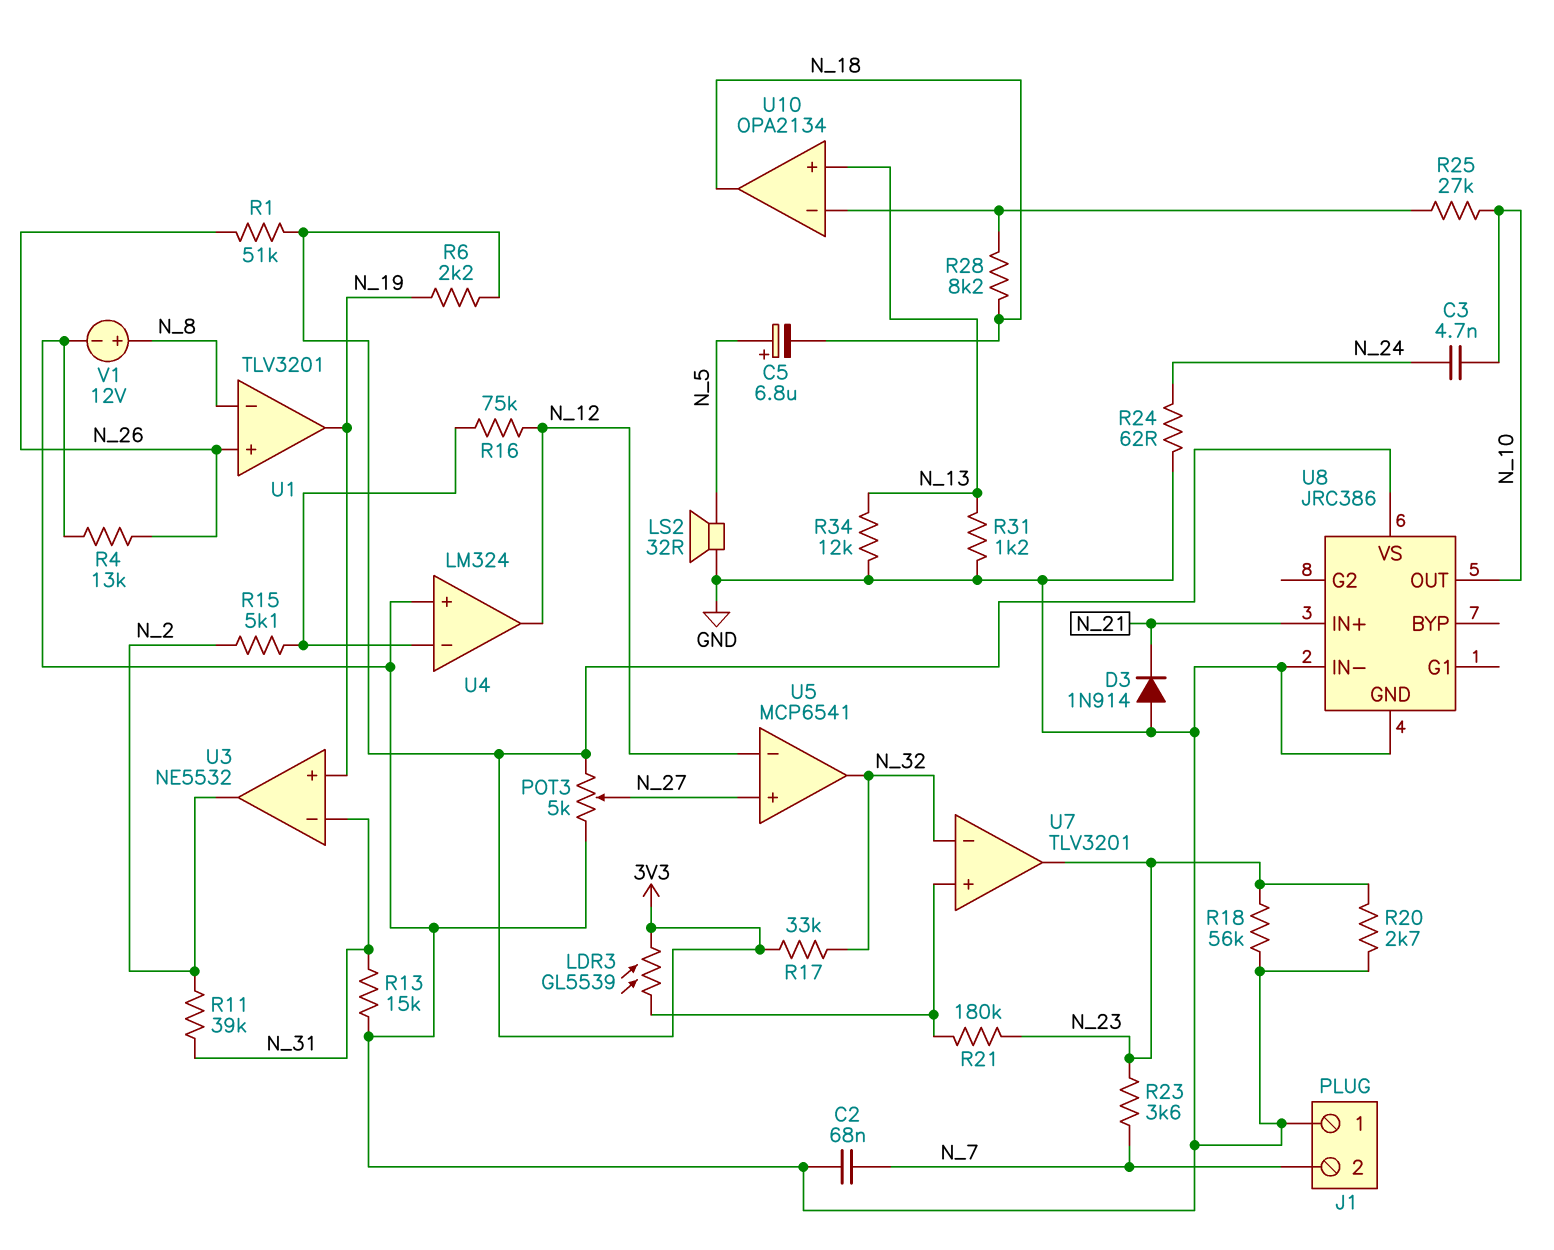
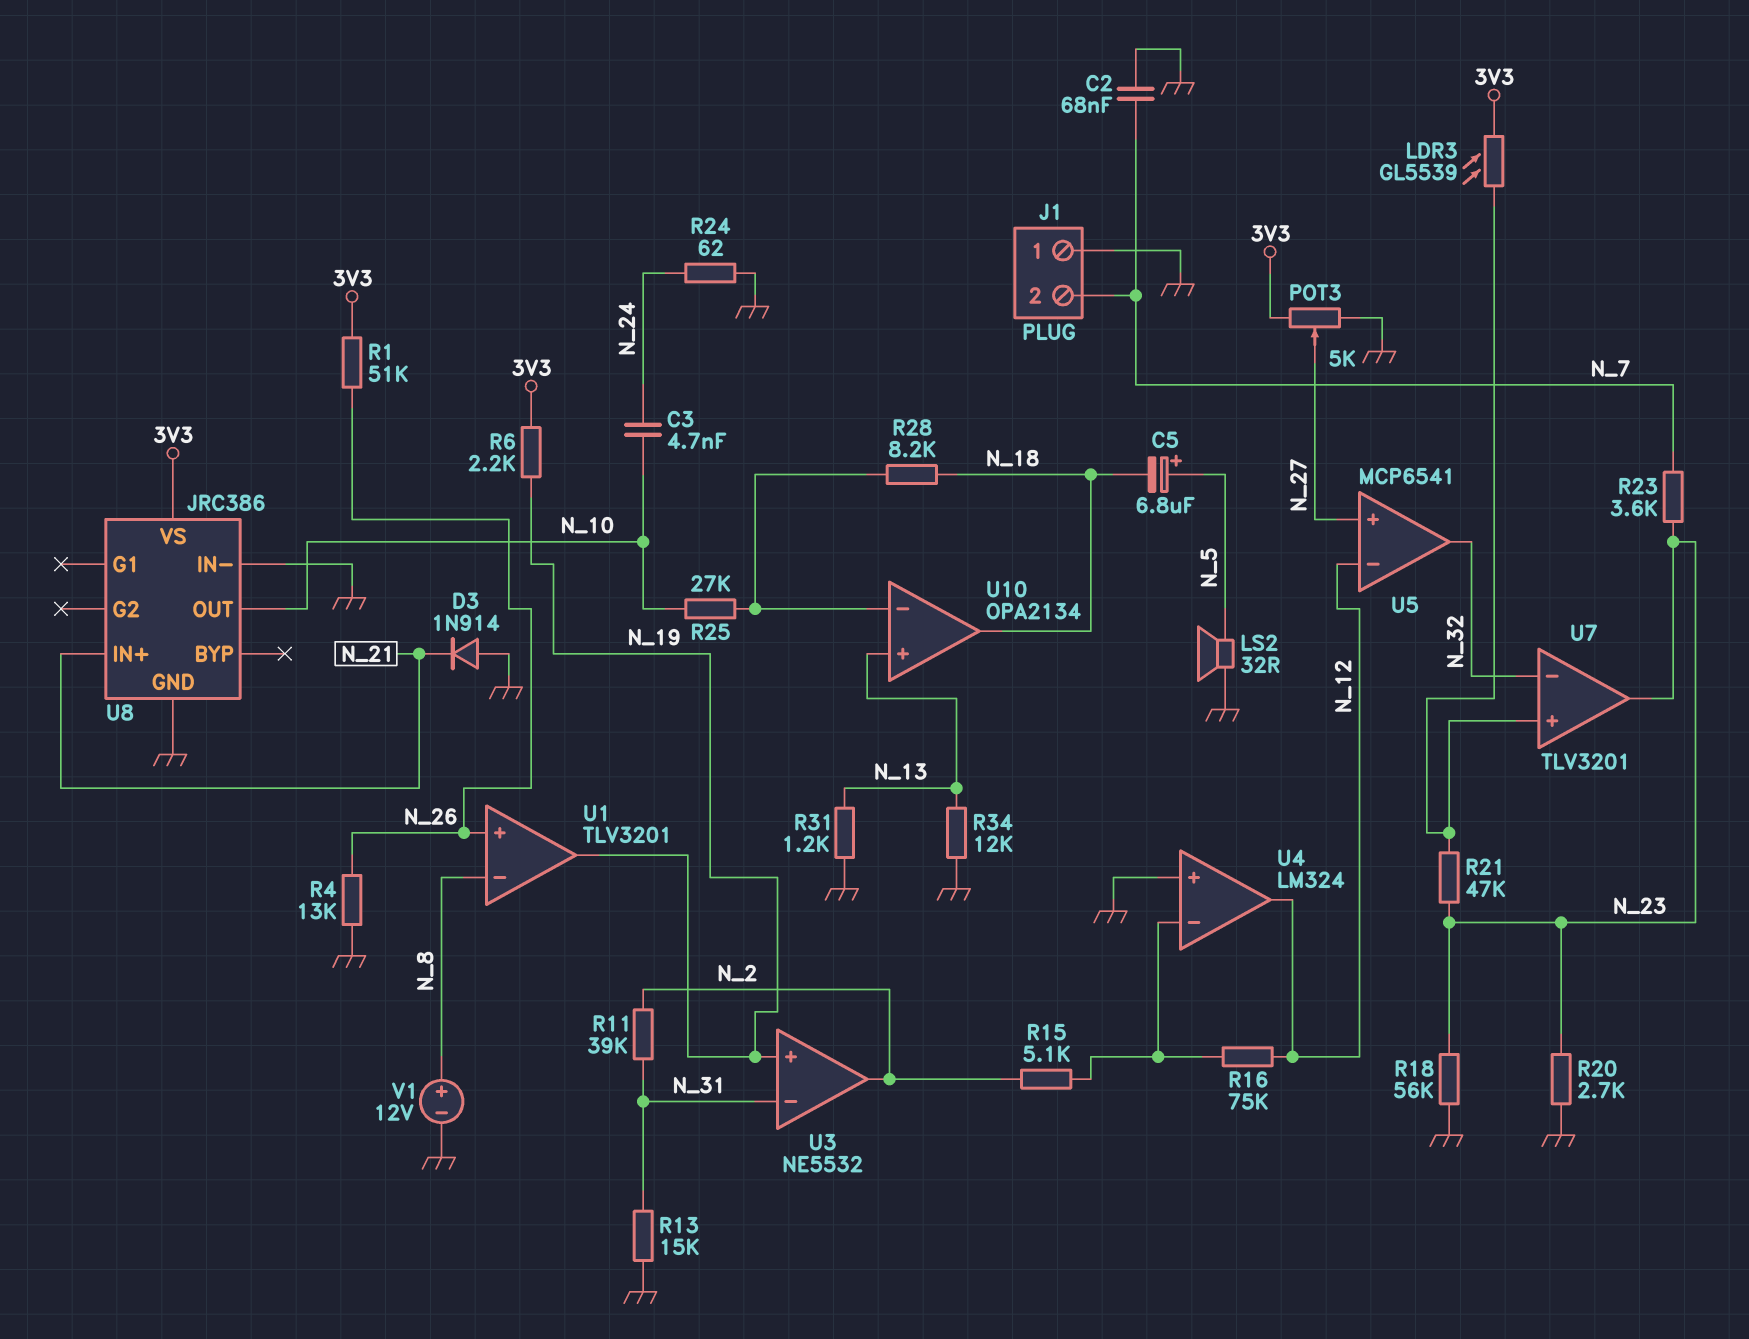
R17: 33k (3V3, N_32) -> none
R21: 180k (N_23, U7/in+) -> 47k (N_23, U7/in+)

